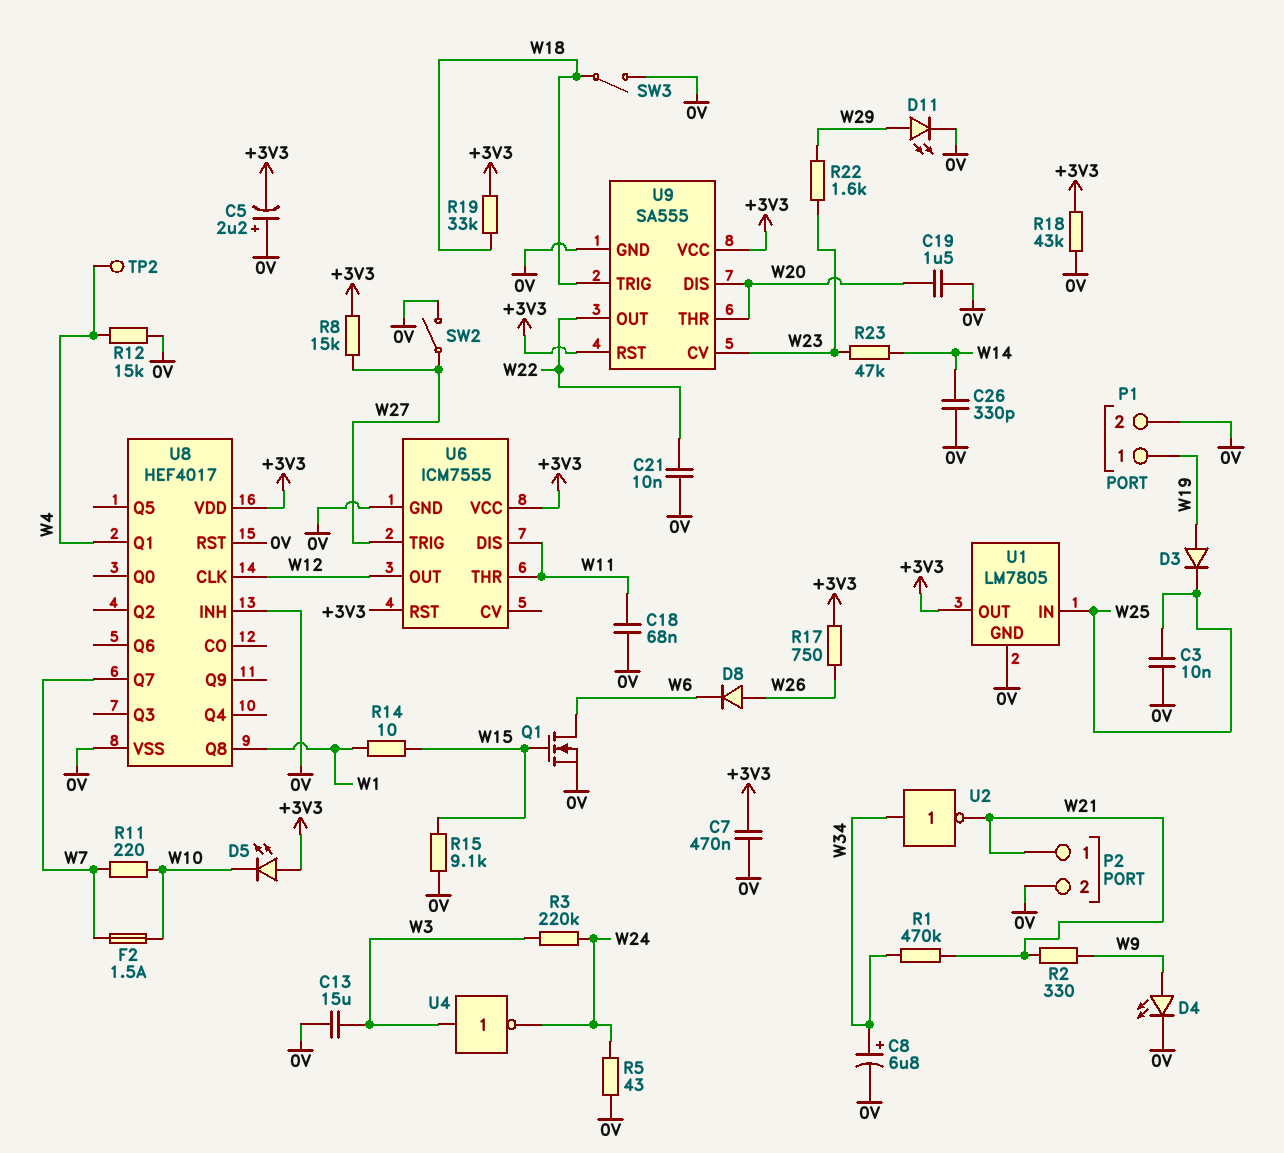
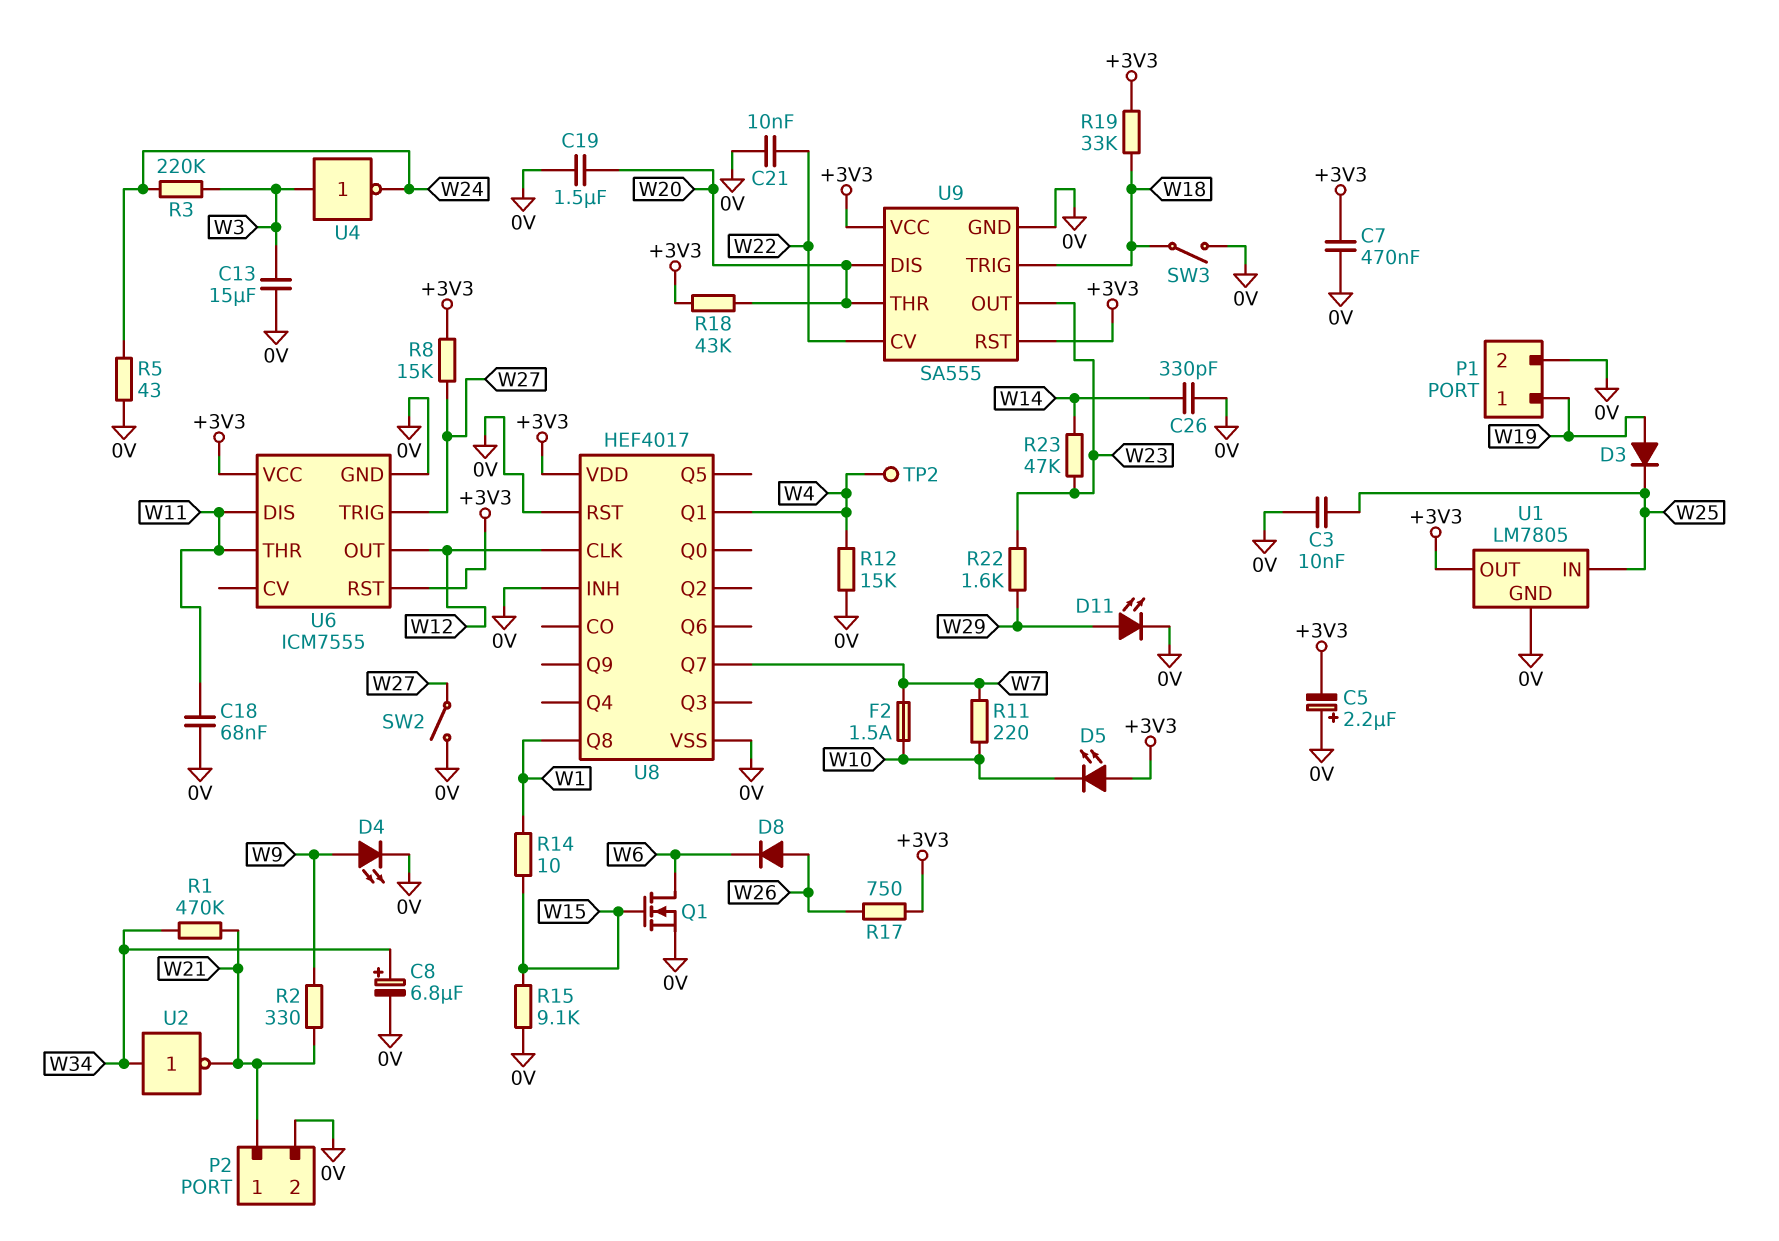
R18: 43k (+3V3, 0V) -> 43k (+3V3, W20)
U9 pin CV: W23 -> W22
U9 pin OUT: W22 -> W23

